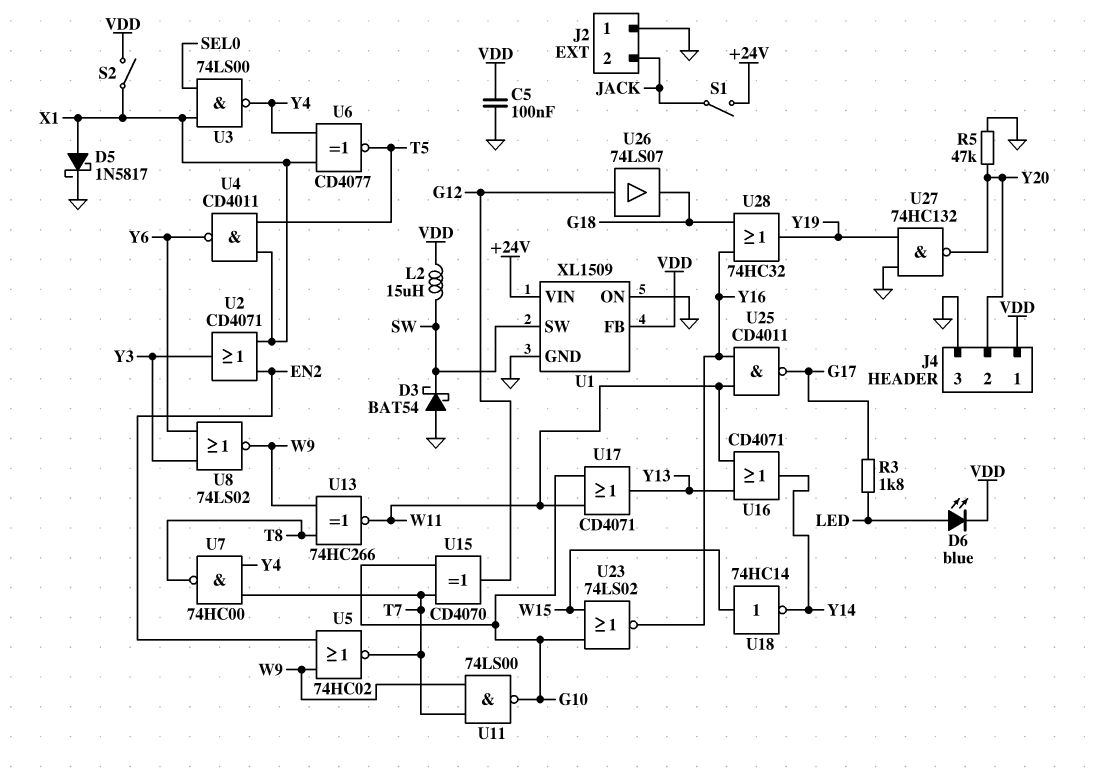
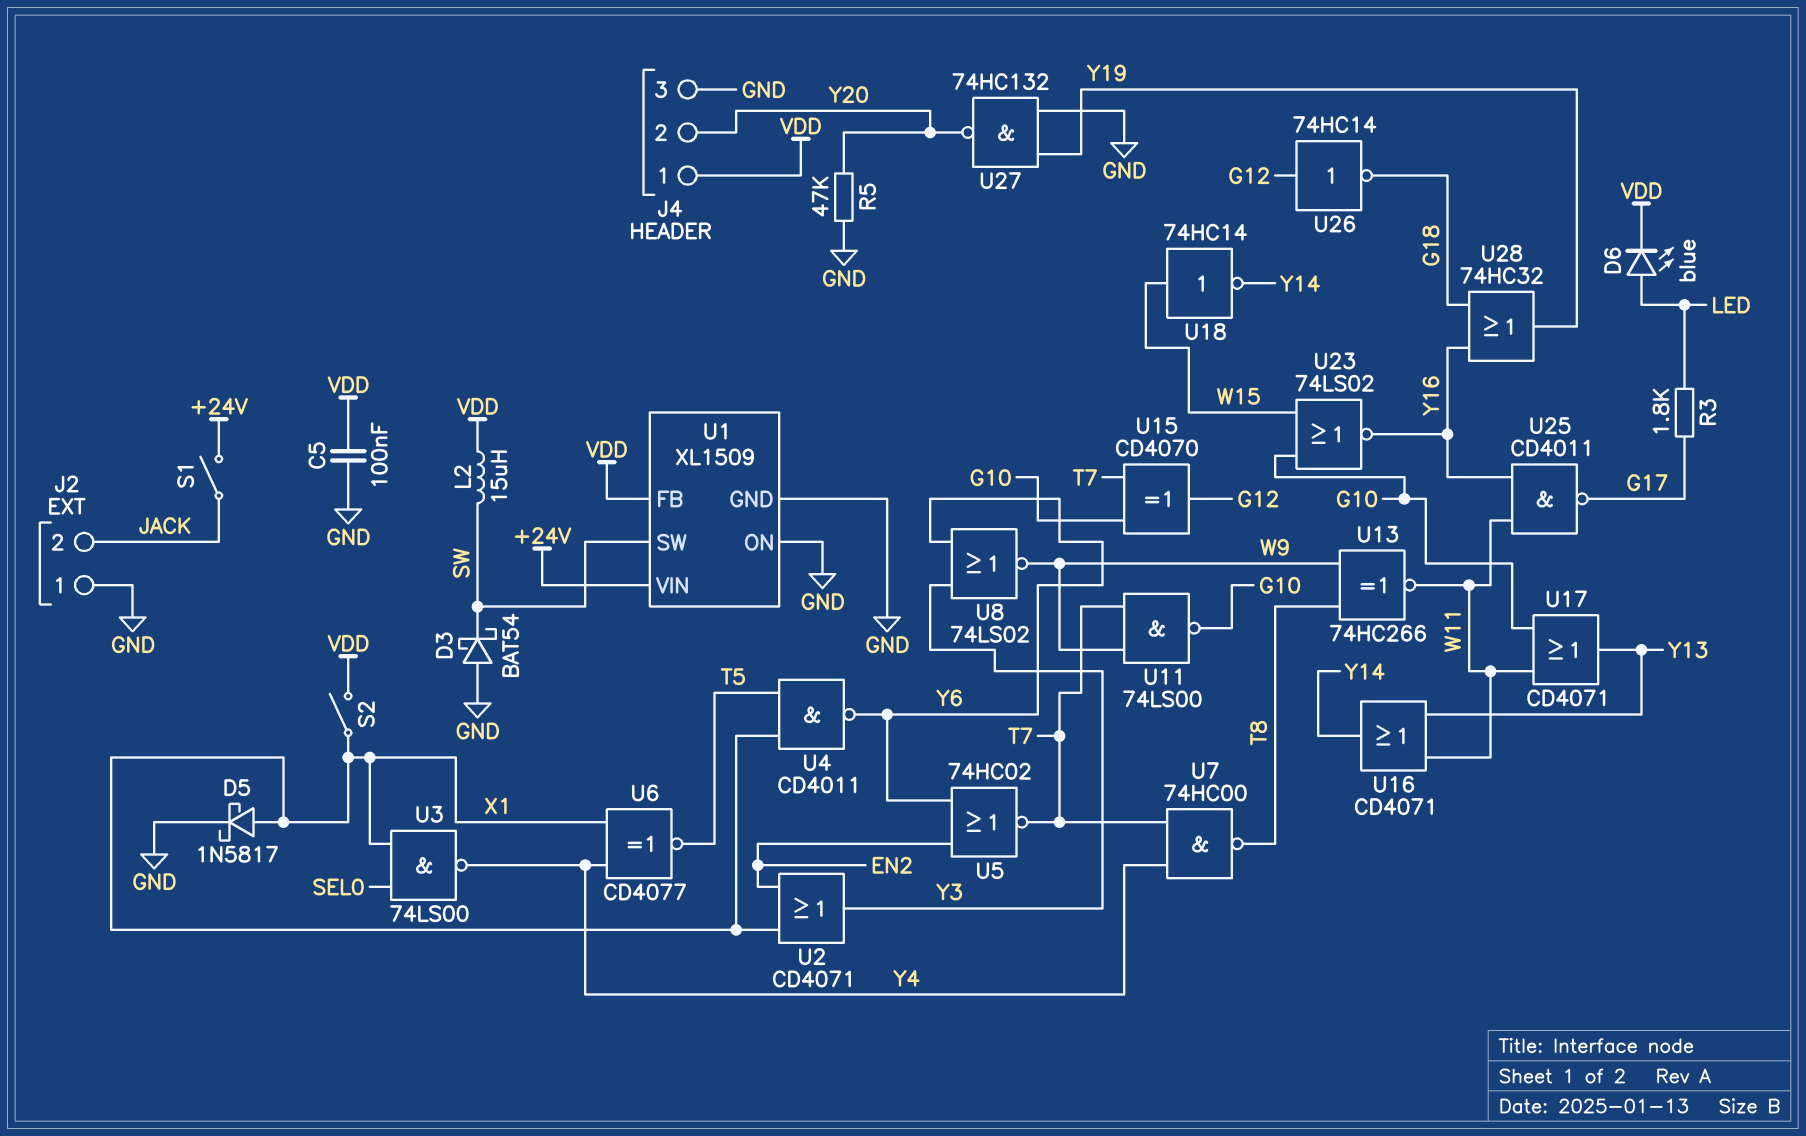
U5: NOR 74HC02 (in EN2, in W9, out T7) -> NOR 74HC02 (in EN2, in Y6, out T7)
U26: buffer 74LS07 (in G12, out G18) -> NOT 74HC14 (in G12, out G18)

